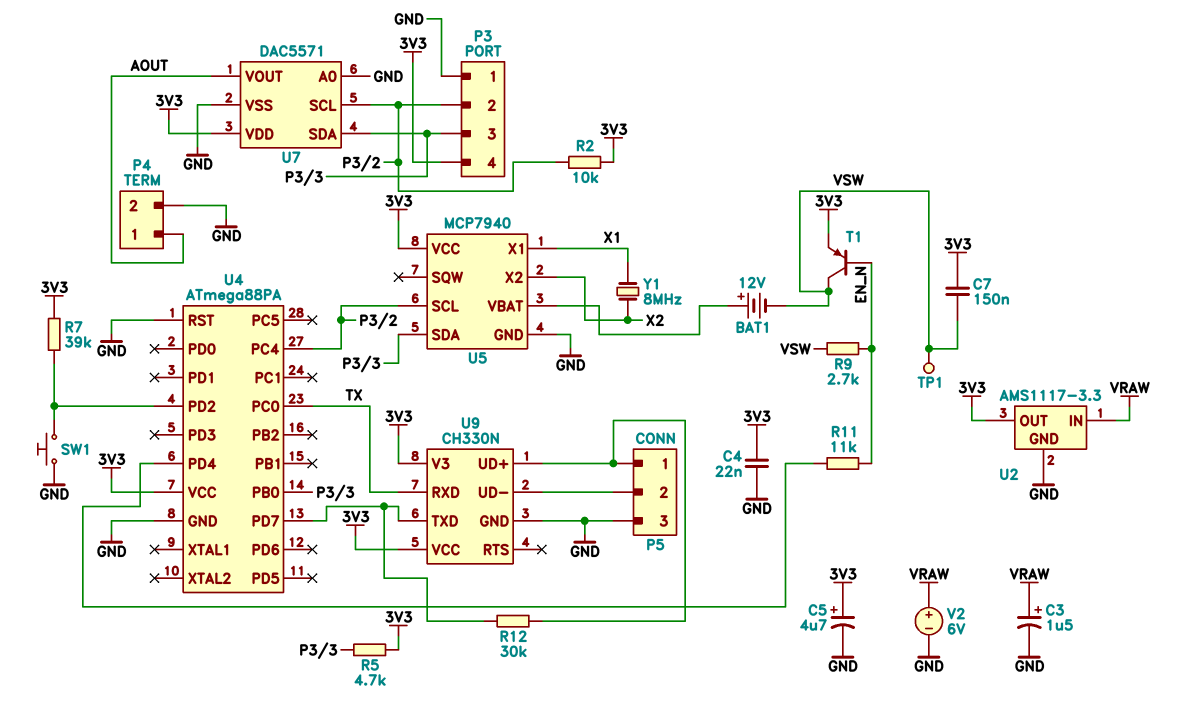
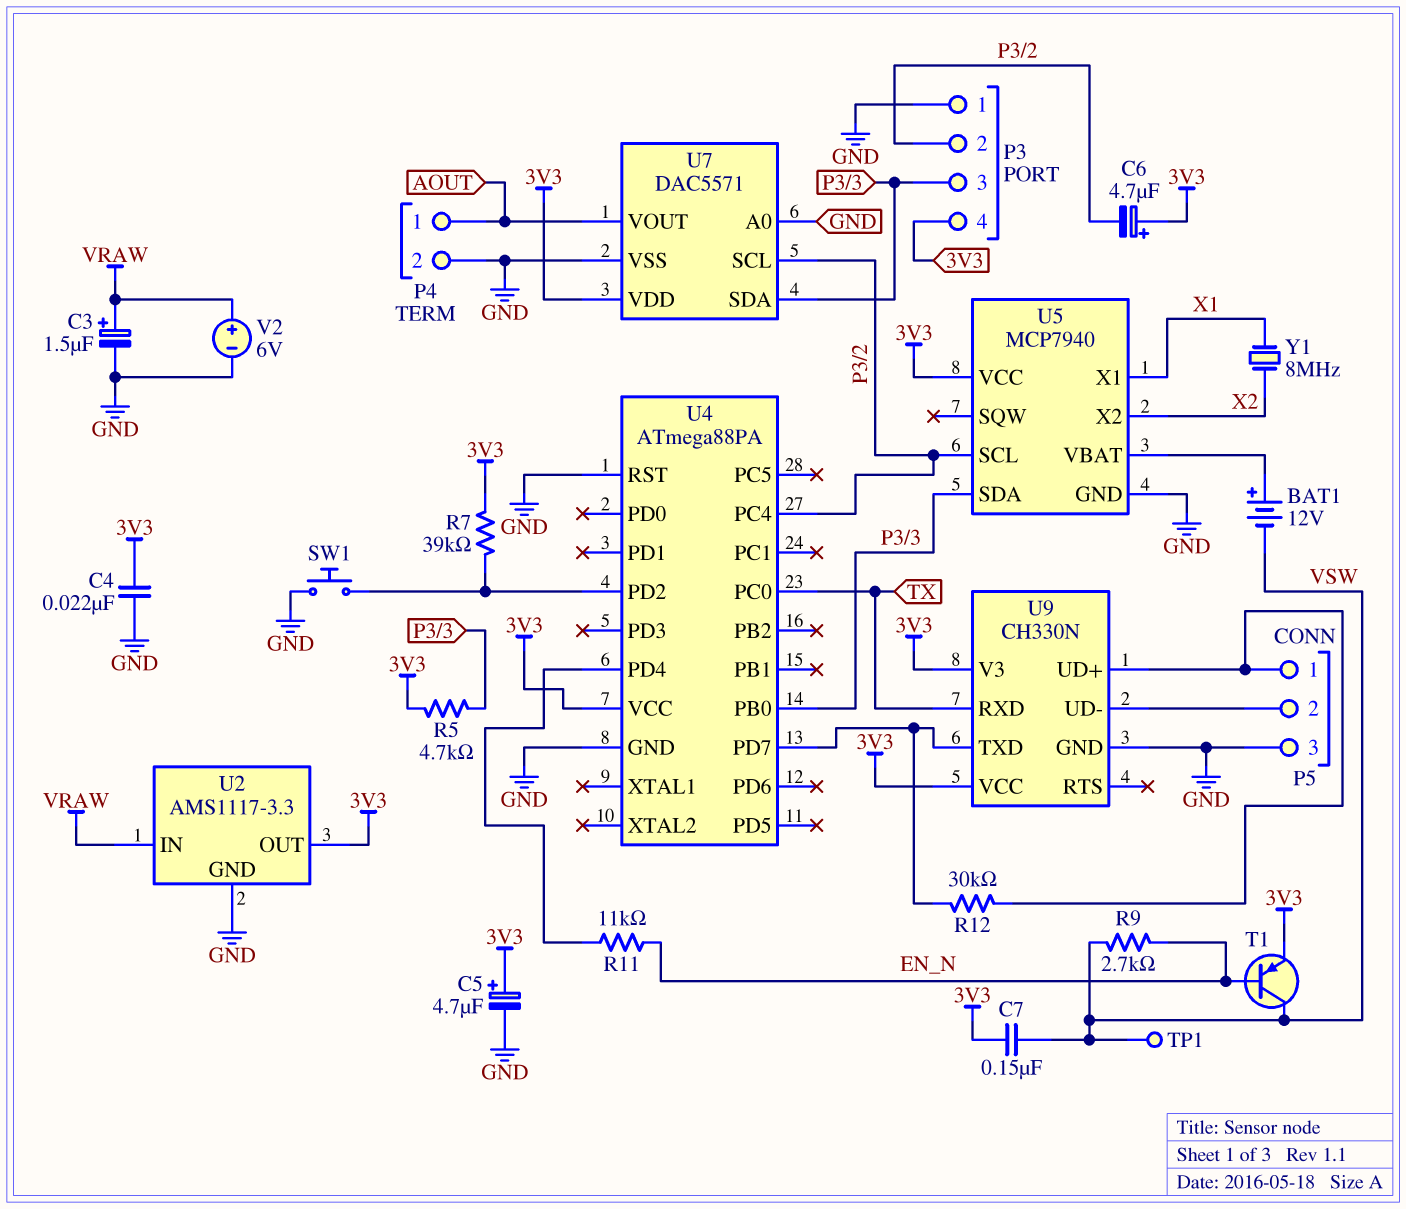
C6: none -> 4.7uF (plus 3V3, minus P3/2)
R2: 10k (3V3, P3/2) -> none

